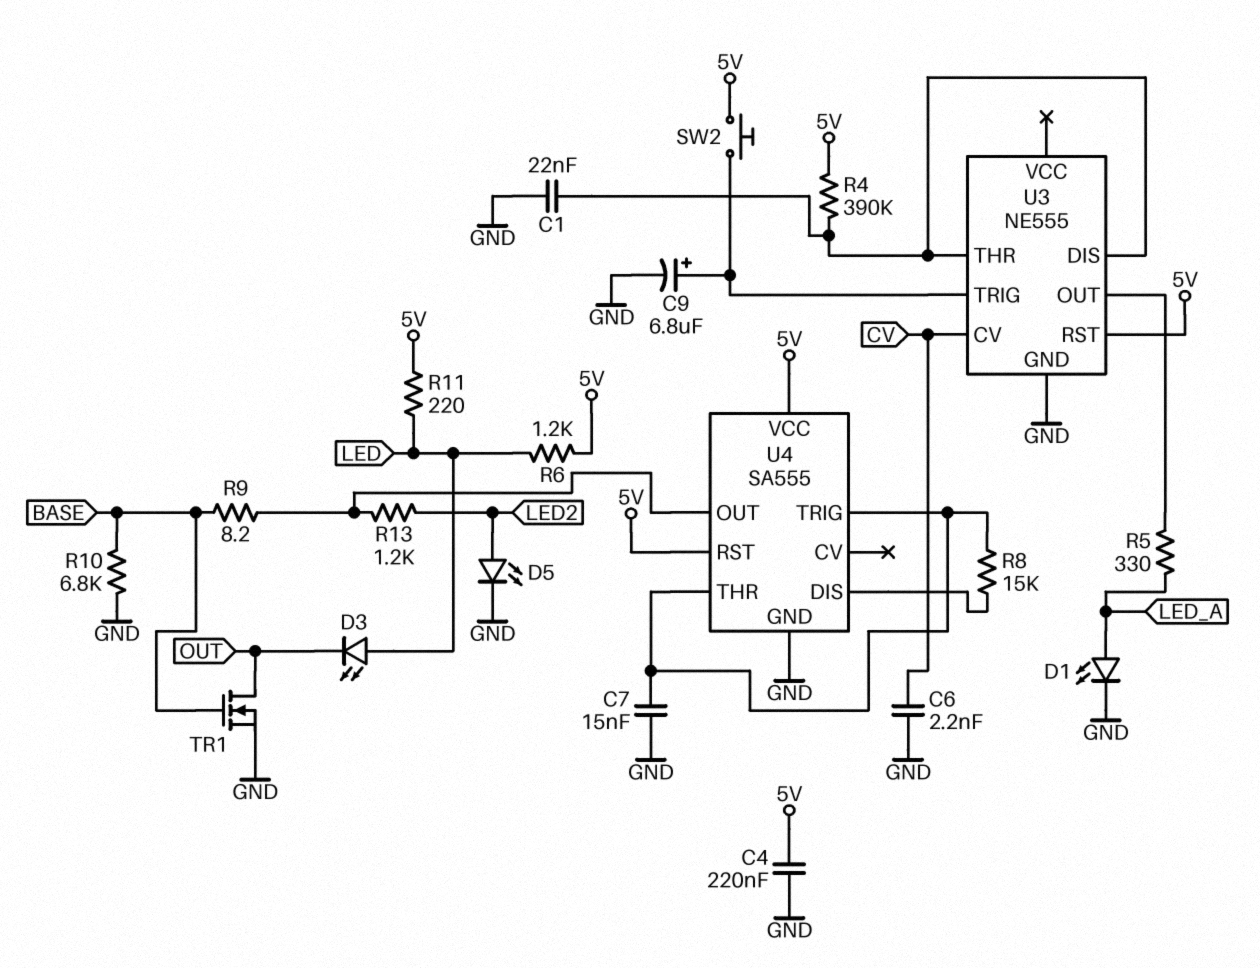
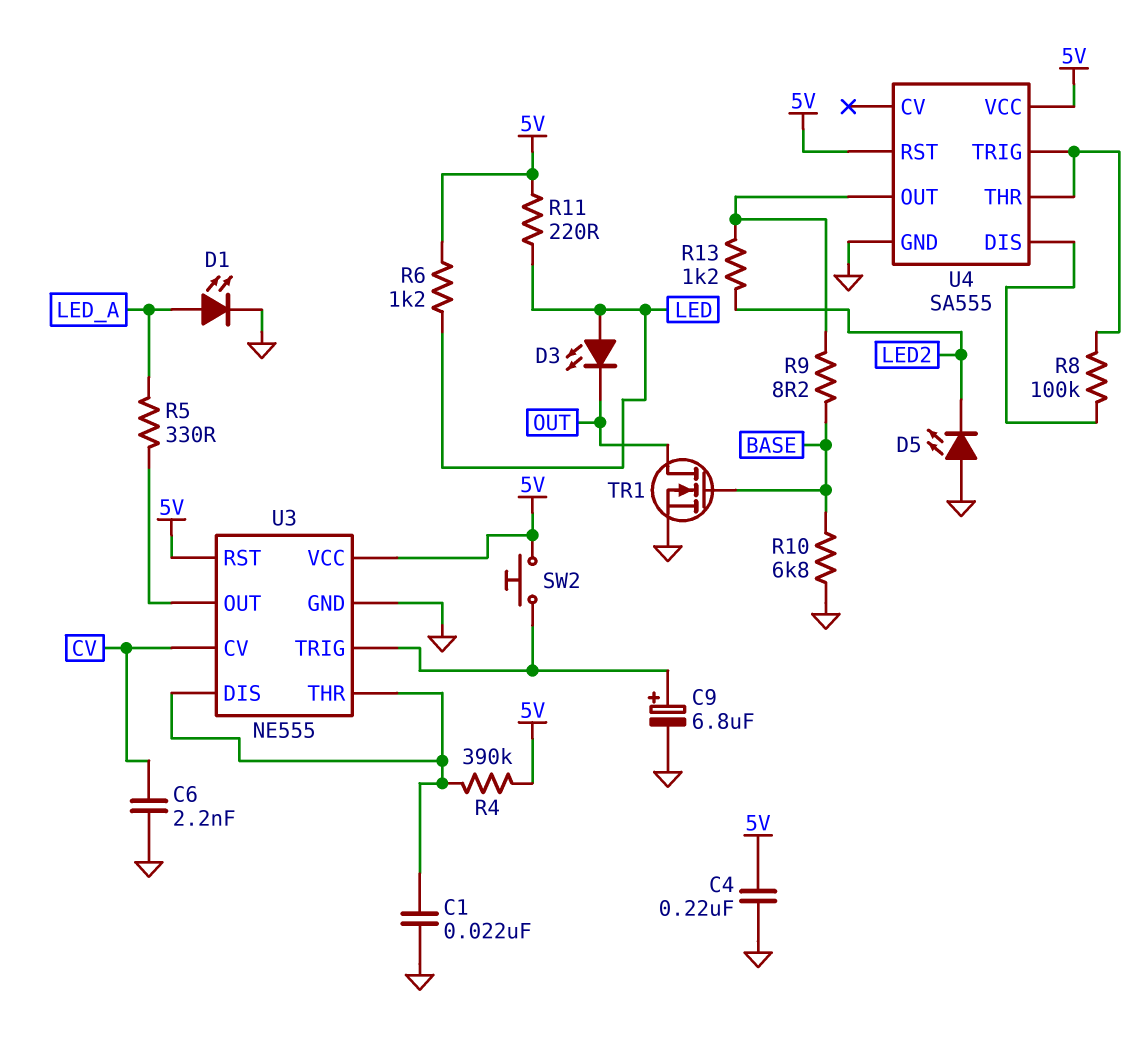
C7: 15nF (GND, U4/THR) -> none
D5: LED (A LED2, K GND) -> LED (A GND, K LED2)
R8: 15k (U4/DIS, U4/THR) -> 100k (U4/DIS, U4/THR)
U3 pin VCC: none -> 5V

